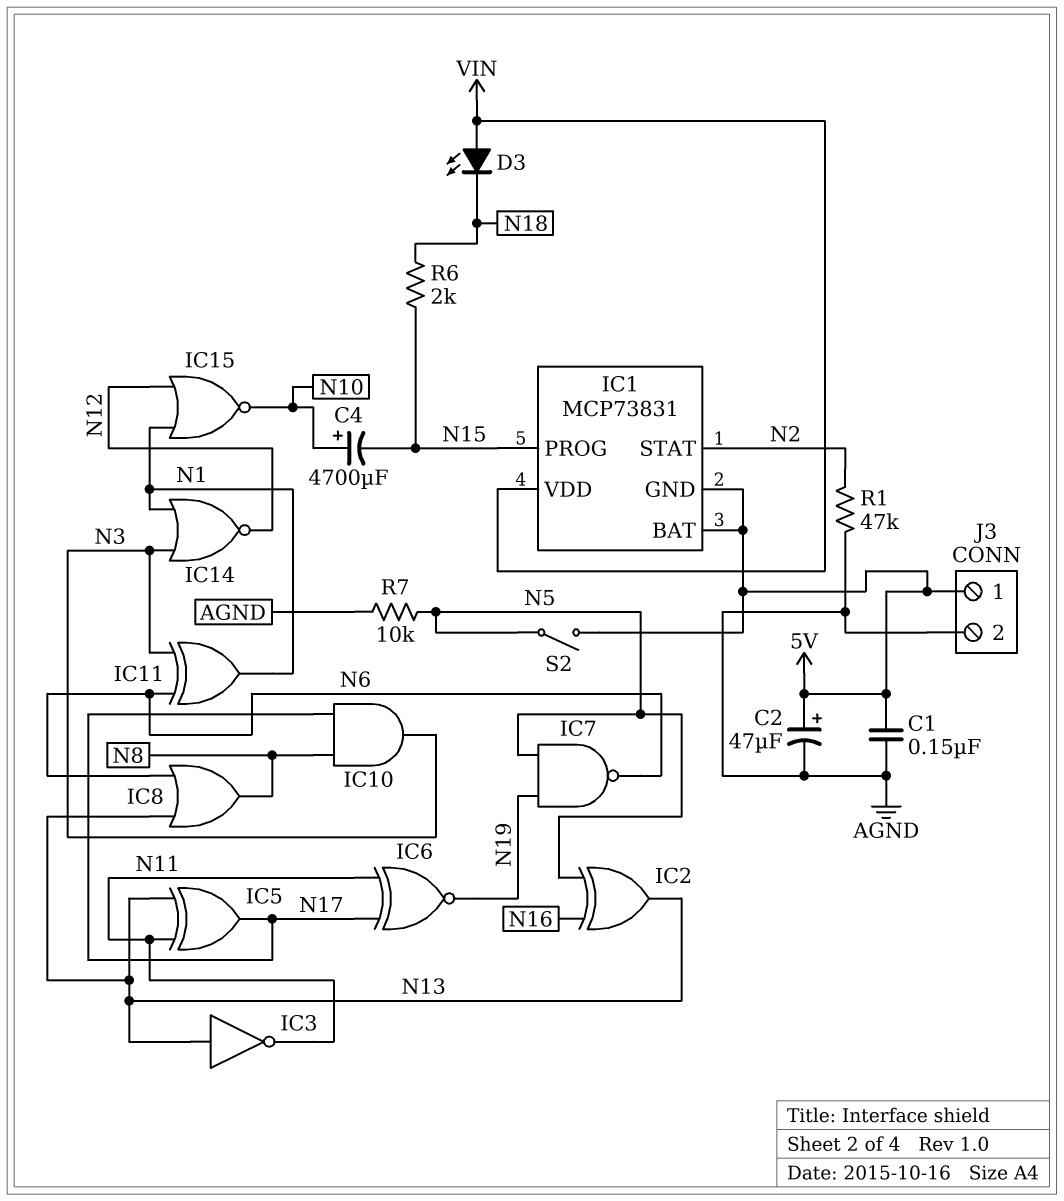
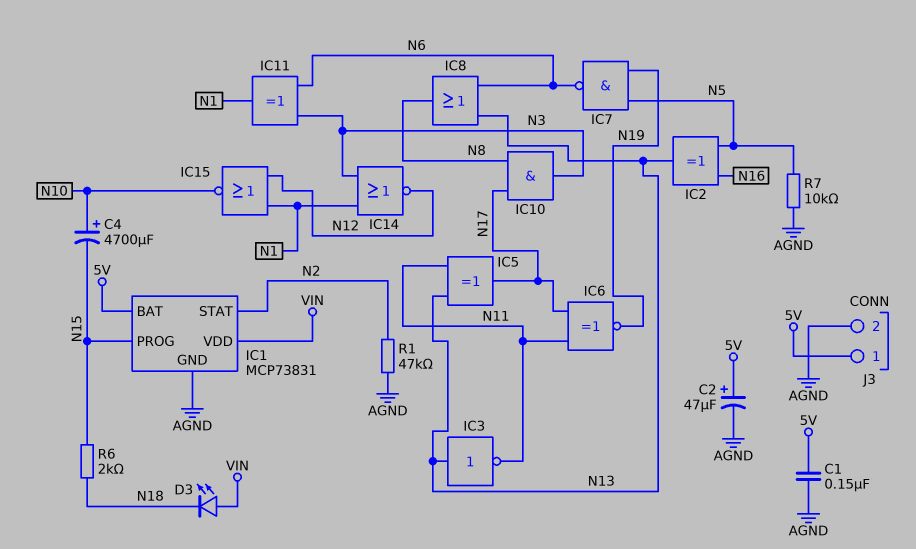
IC1 pin GND: 5V -> AGND
S2: switch (5V, N5) -> none

